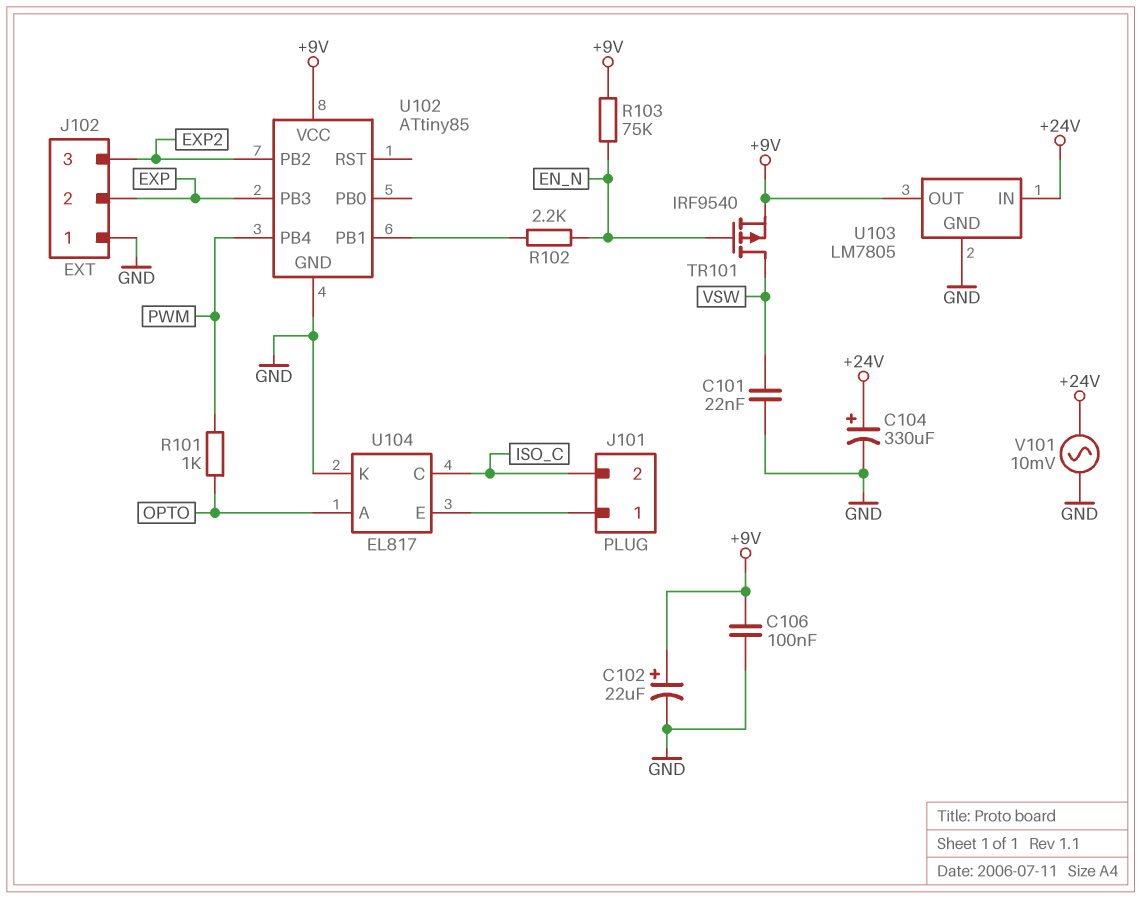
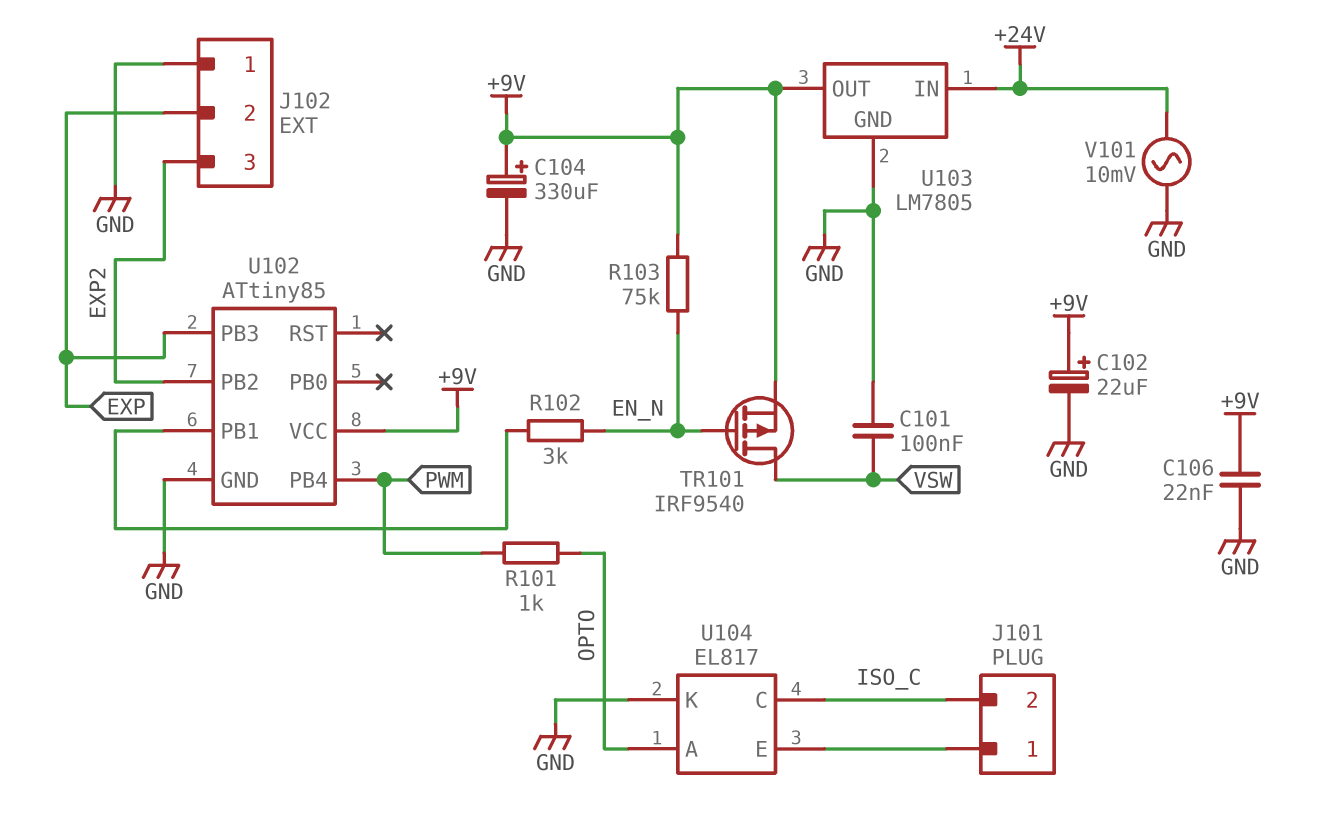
C101: 22nF (GND, VSW) -> 100nF (GND, VSW)
C104: 330uF (plus +24V, minus GND) -> 330uF (plus +9V, minus GND)
C106: 100nF (+9V, GND) -> 22nF (+9V, GND)
R102: 2.2k (EN_N, U102/PB1) -> 3k (EN_N, U102/PB1)

